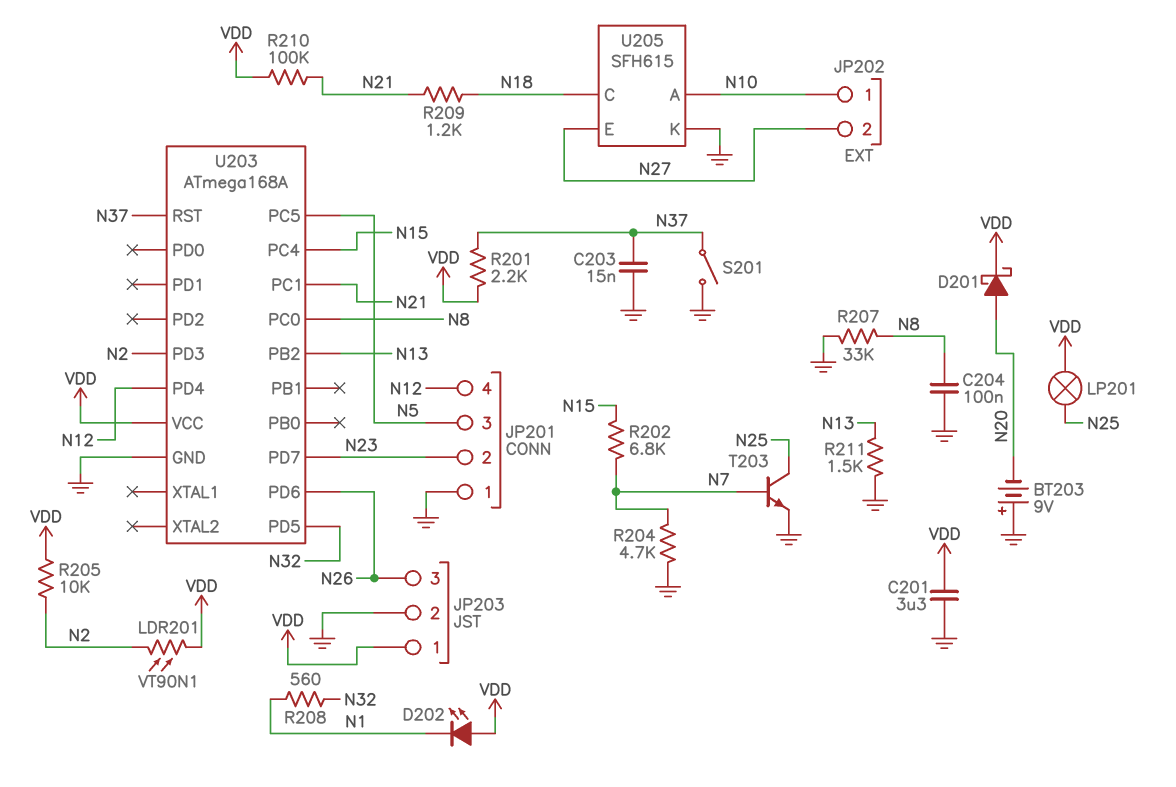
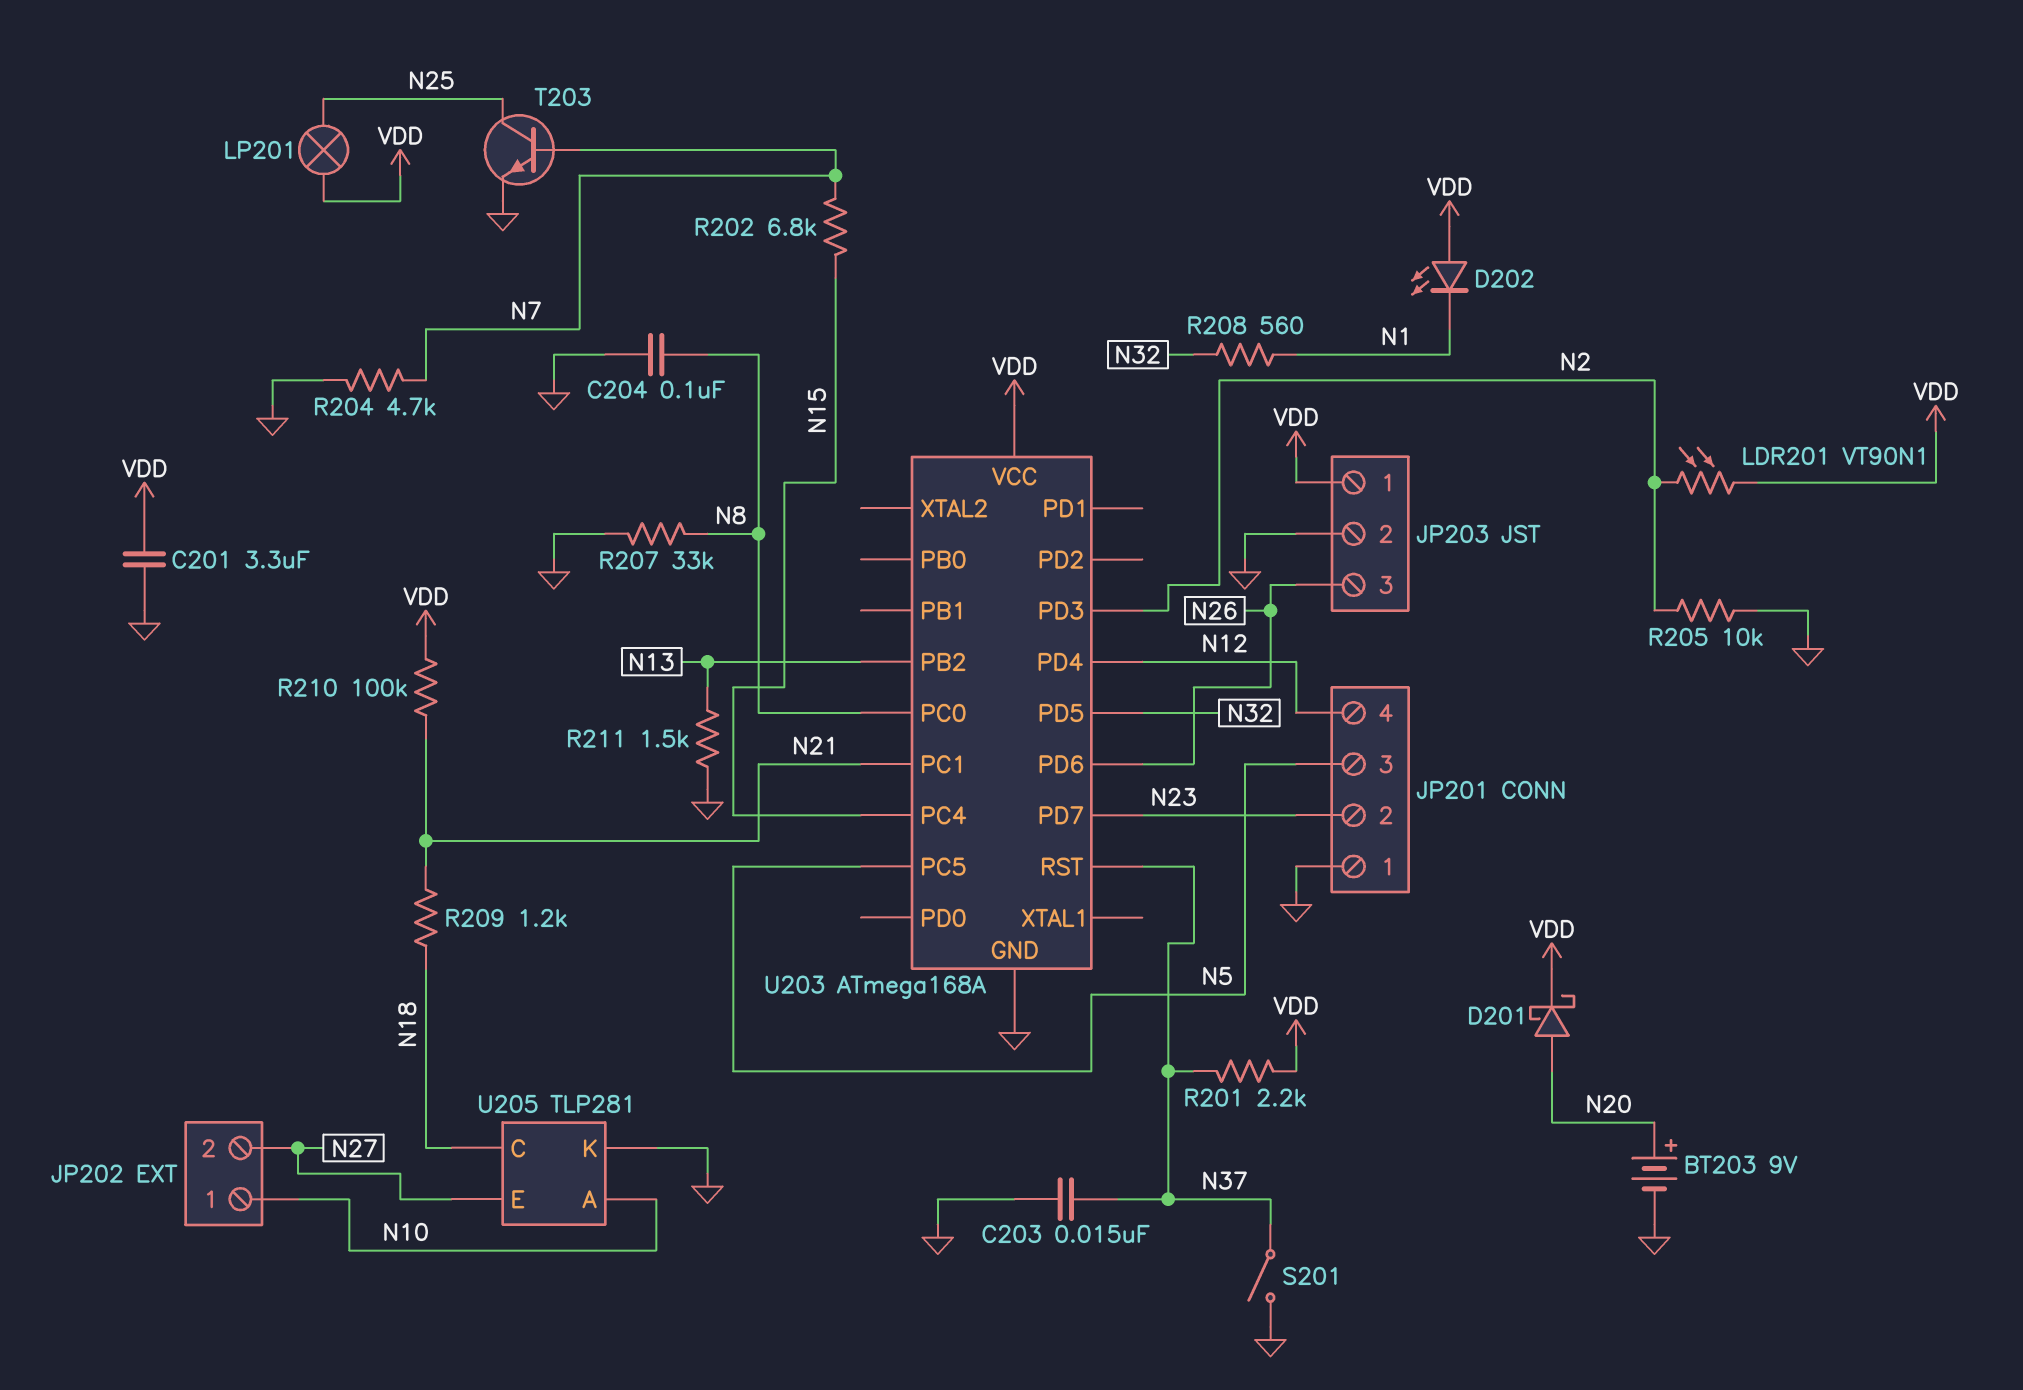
BT203: 9V (plus GND, minus N20) -> 9V (plus N20, minus GND)
R205: 10k (N2, VDD) -> 10k (GND, N2)
U205: SFH615 -> TLP281

